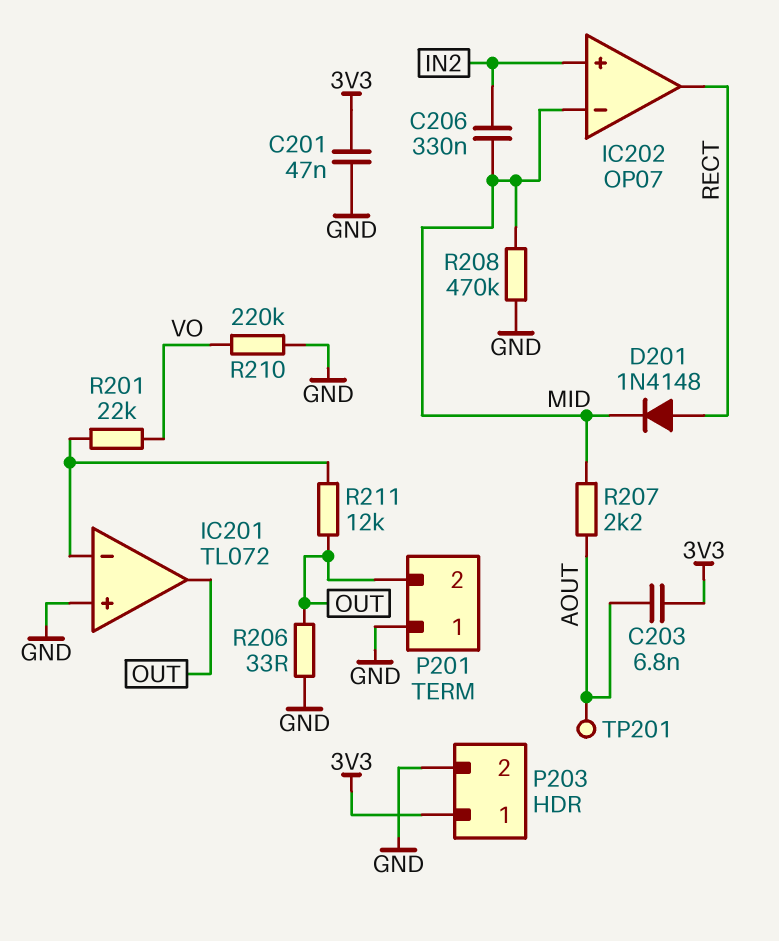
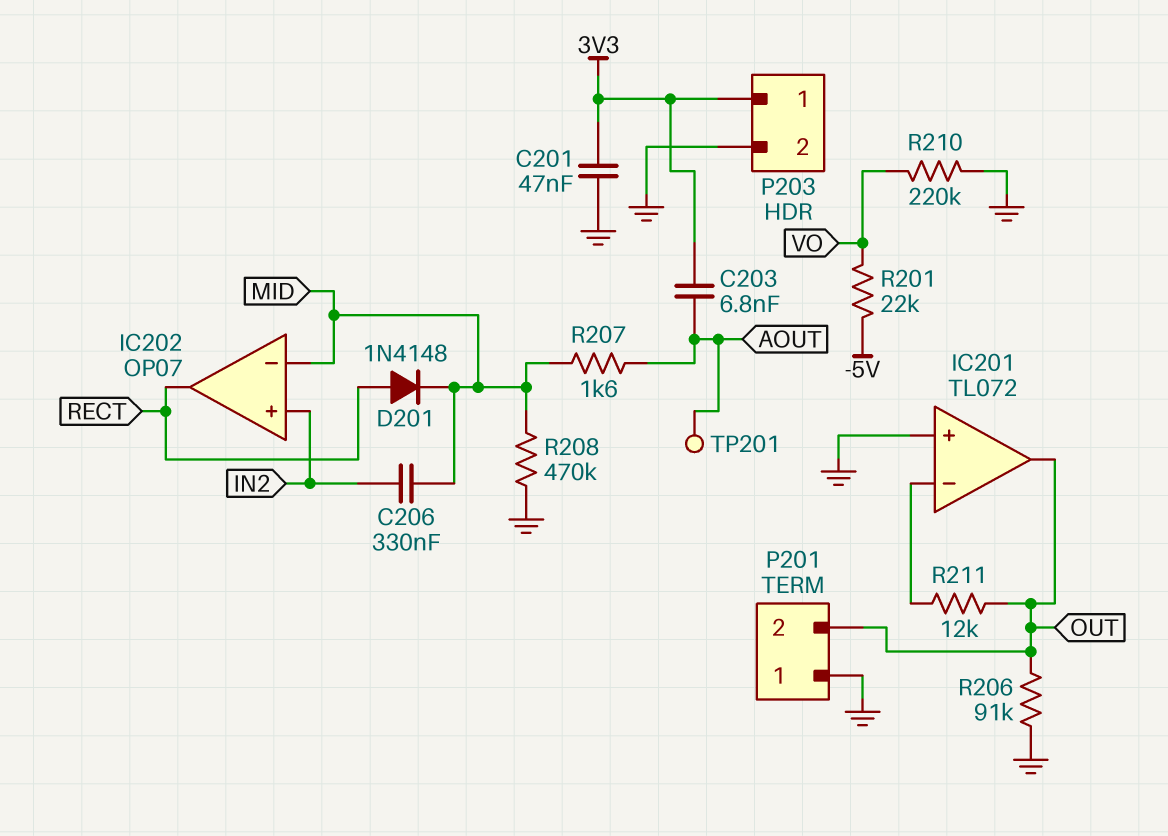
R201: 22k (IC201/in-, VO) -> 22k (-5V, VO)
R206: 33 (GND, OUT) -> 91k (GND, OUT)
R207: 2.2k (AOUT, MID) -> 1.6k (AOUT, MID)

